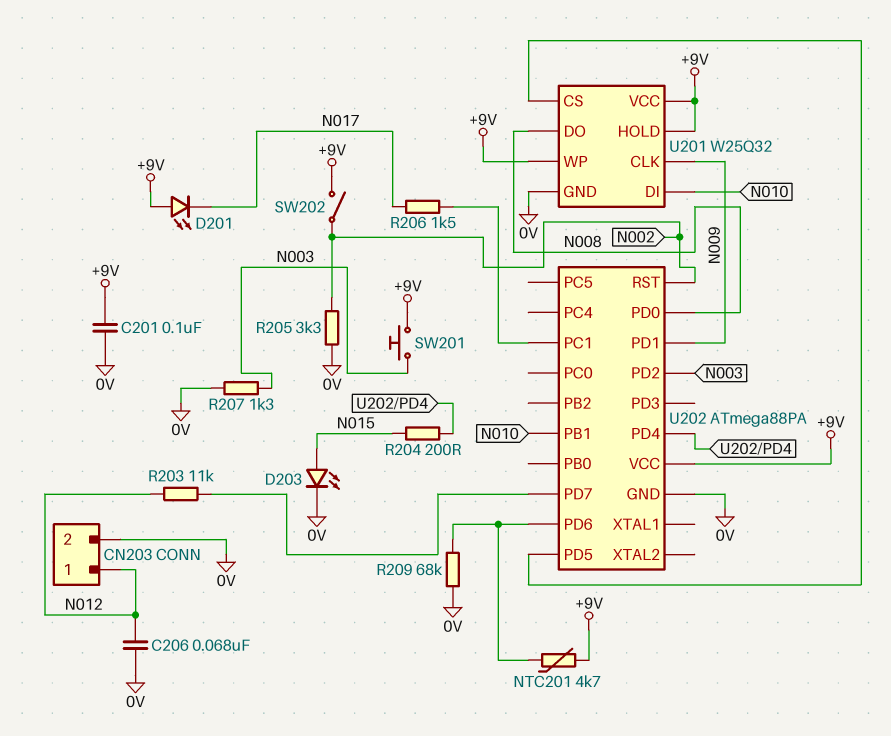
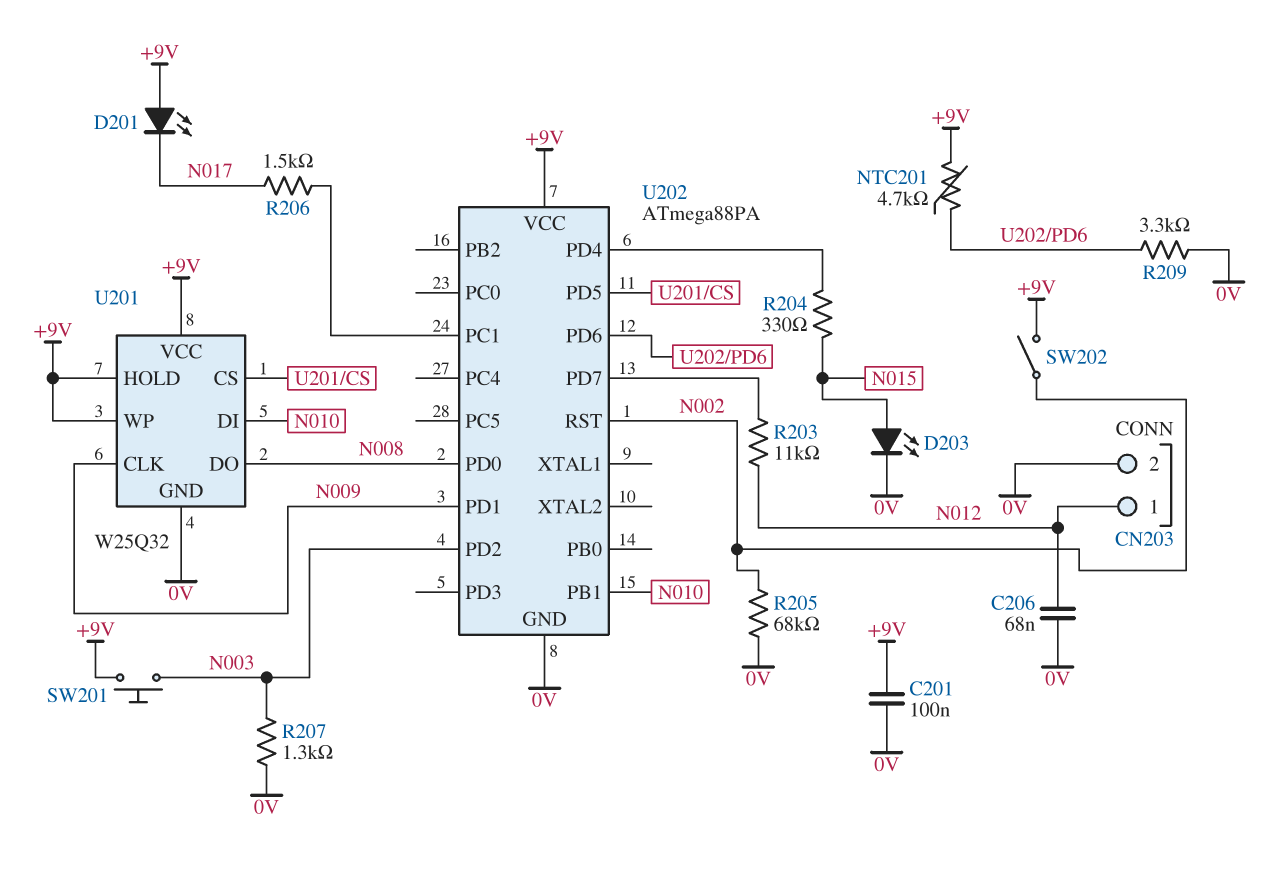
R204: 200 (N015, U202/PD4) -> 330 (N015, U202/PD4)
R205: 3.3k (0V, N002) -> 68k (0V, N002)
R209: 68k (0V, U202/PD6) -> 3.3k (0V, U202/PD6)

